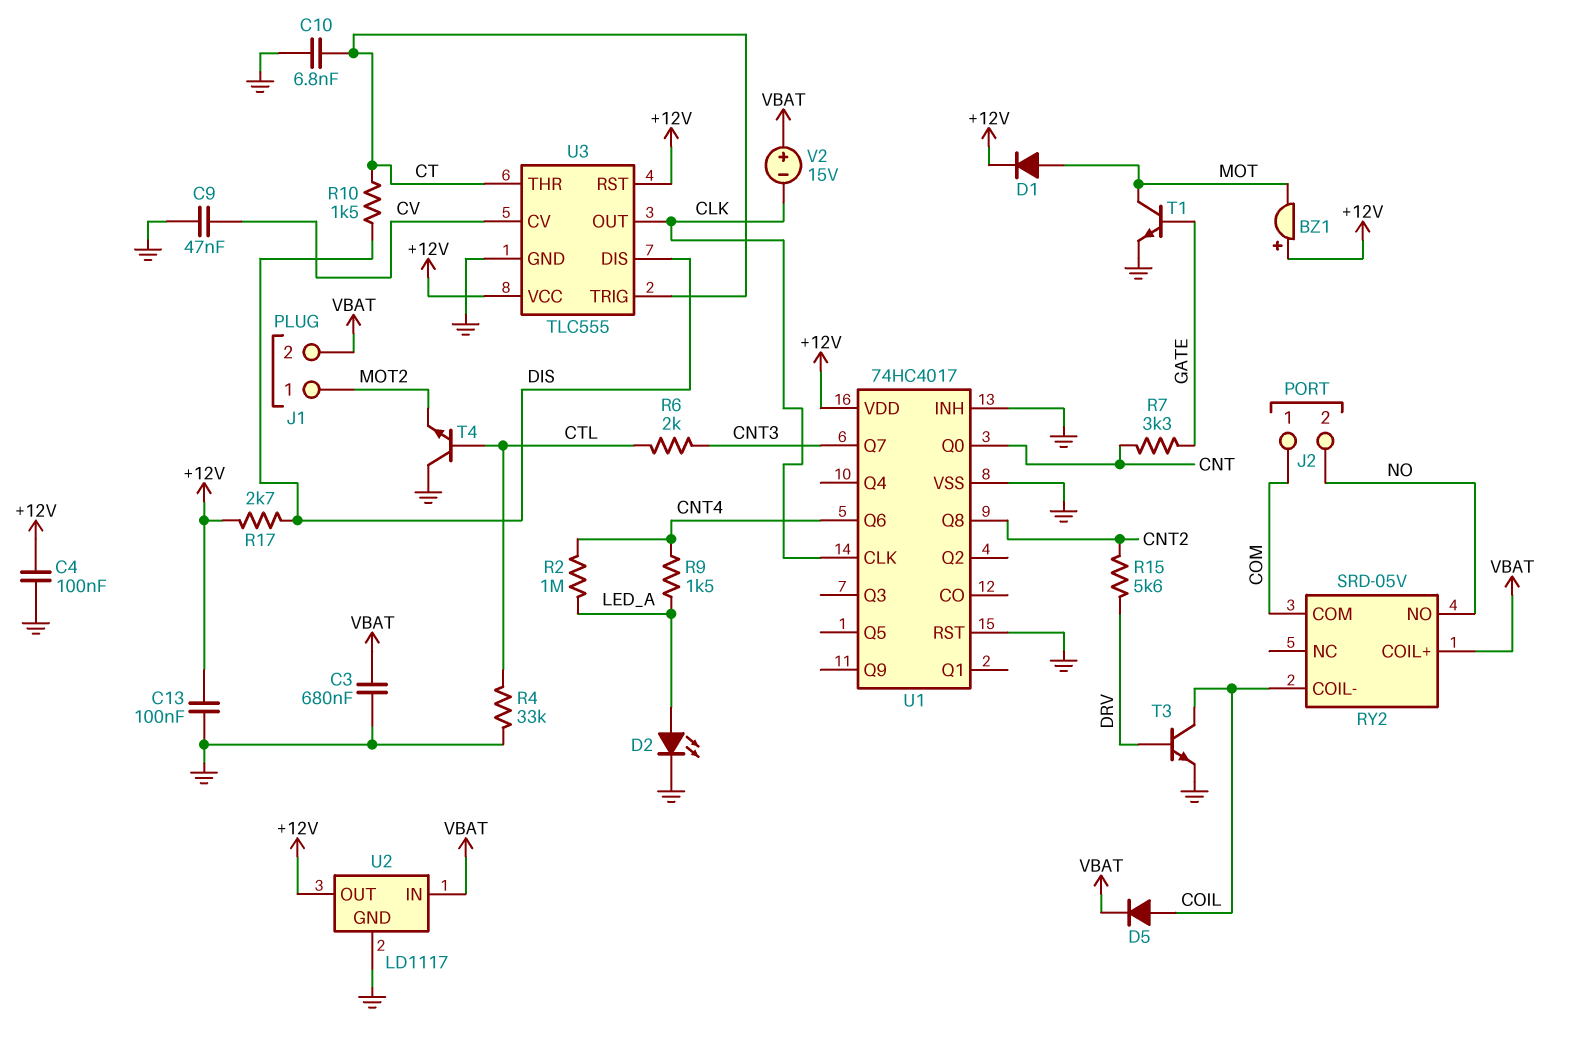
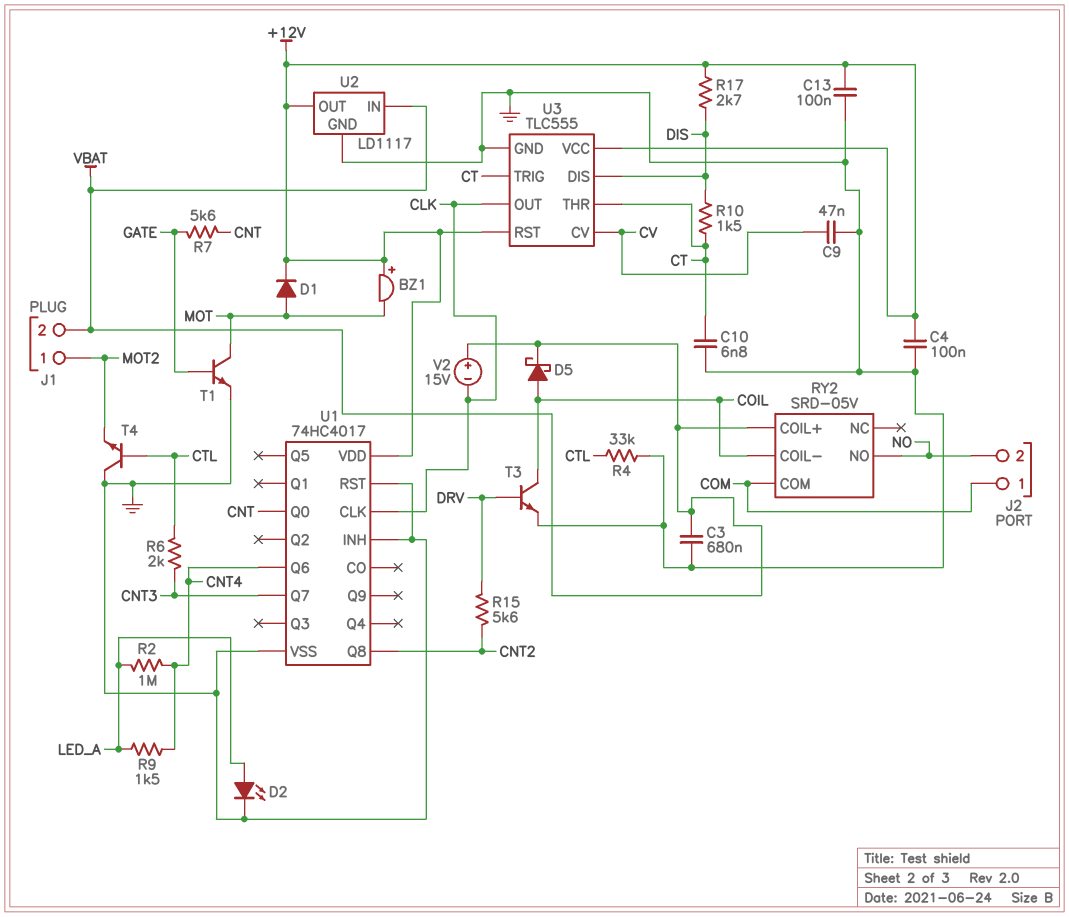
D5: diode (A COIL, K VBAT) -> schottky (A COIL, K VBAT)
R7: 3.3k (CNT, GATE) -> 5.6k (CNT, GATE)

